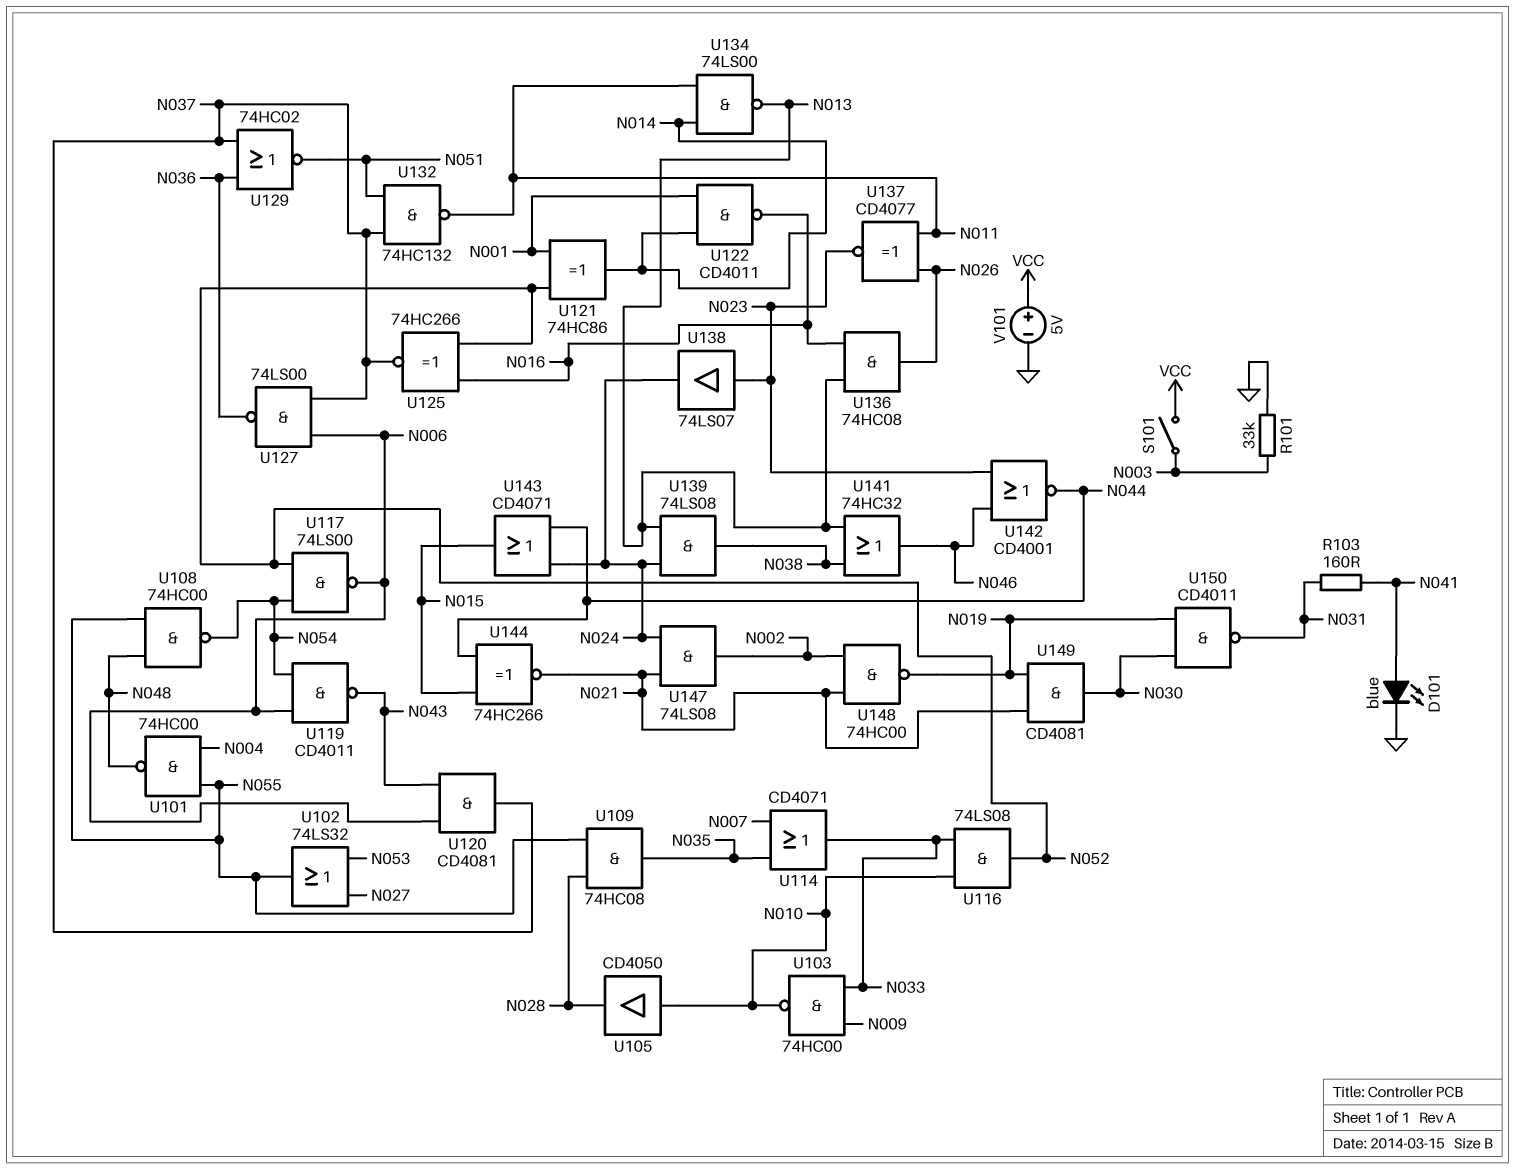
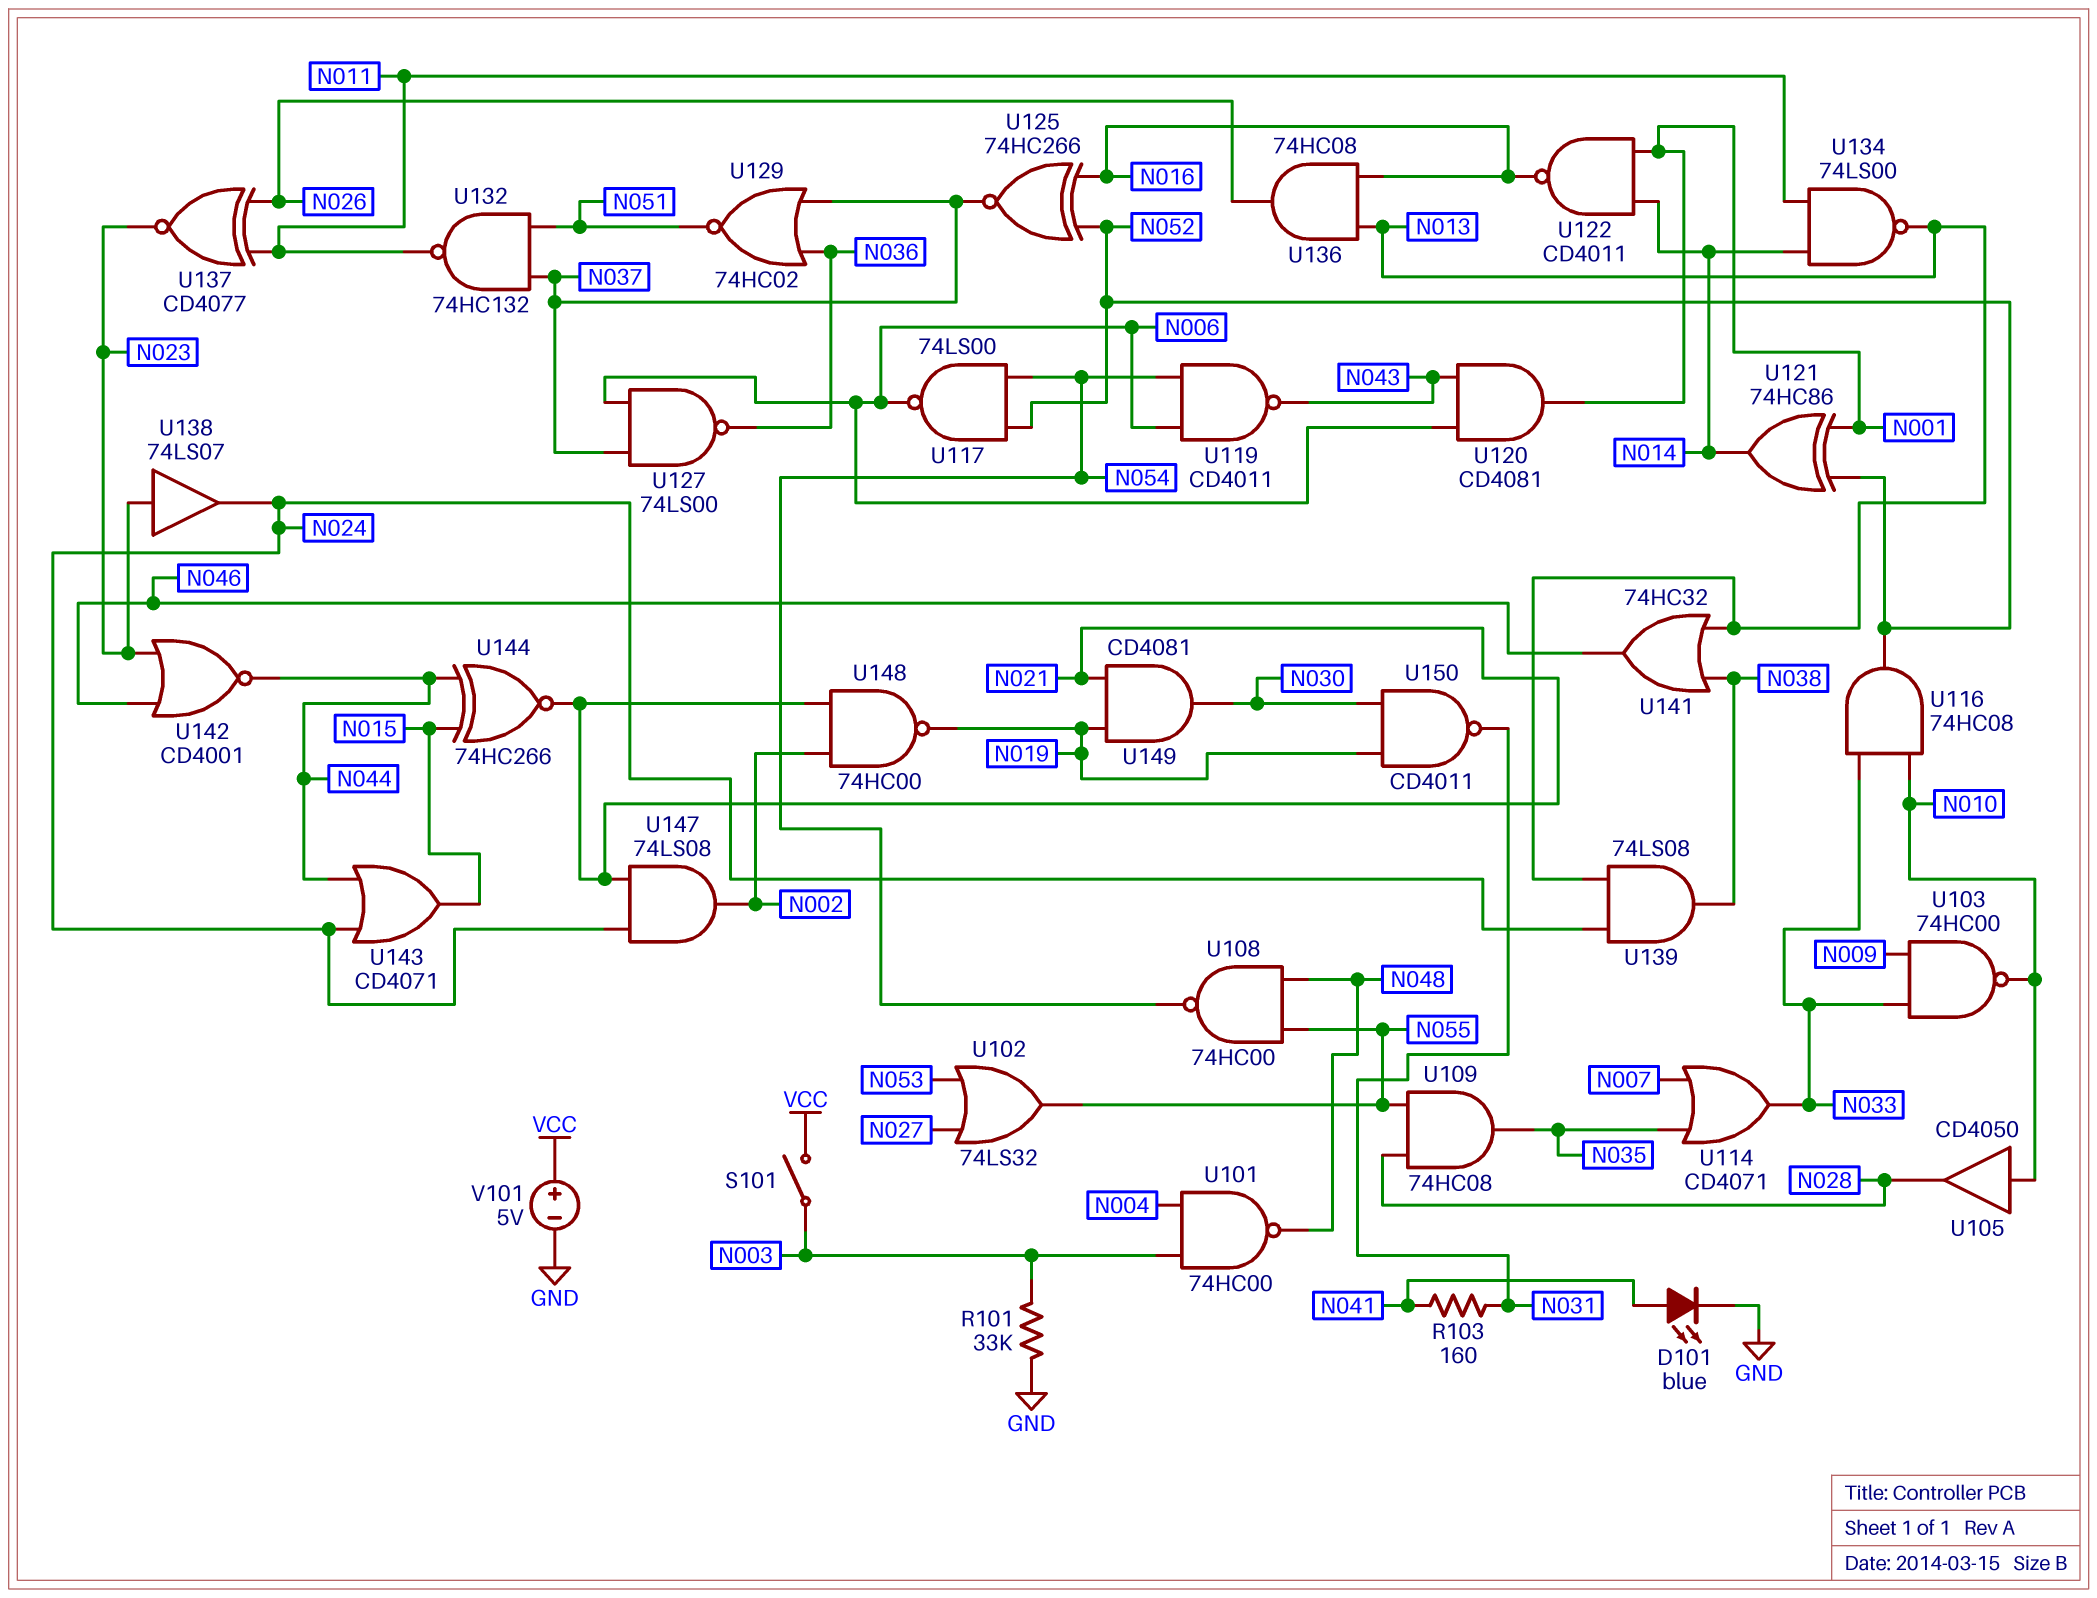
U101: NAND 74HC00 (in N004, in N055, out N048) -> NAND 74HC00 (in N003, in N004, out N048)
U116: AND 74LS08 (in N010, in N033, out N052) -> AND 74HC08 (in N010, in N033, out N052)
U120: AND CD4081 (in N006, in N043, out N037) -> AND CD4081 (in N006, in N043, out N001)

